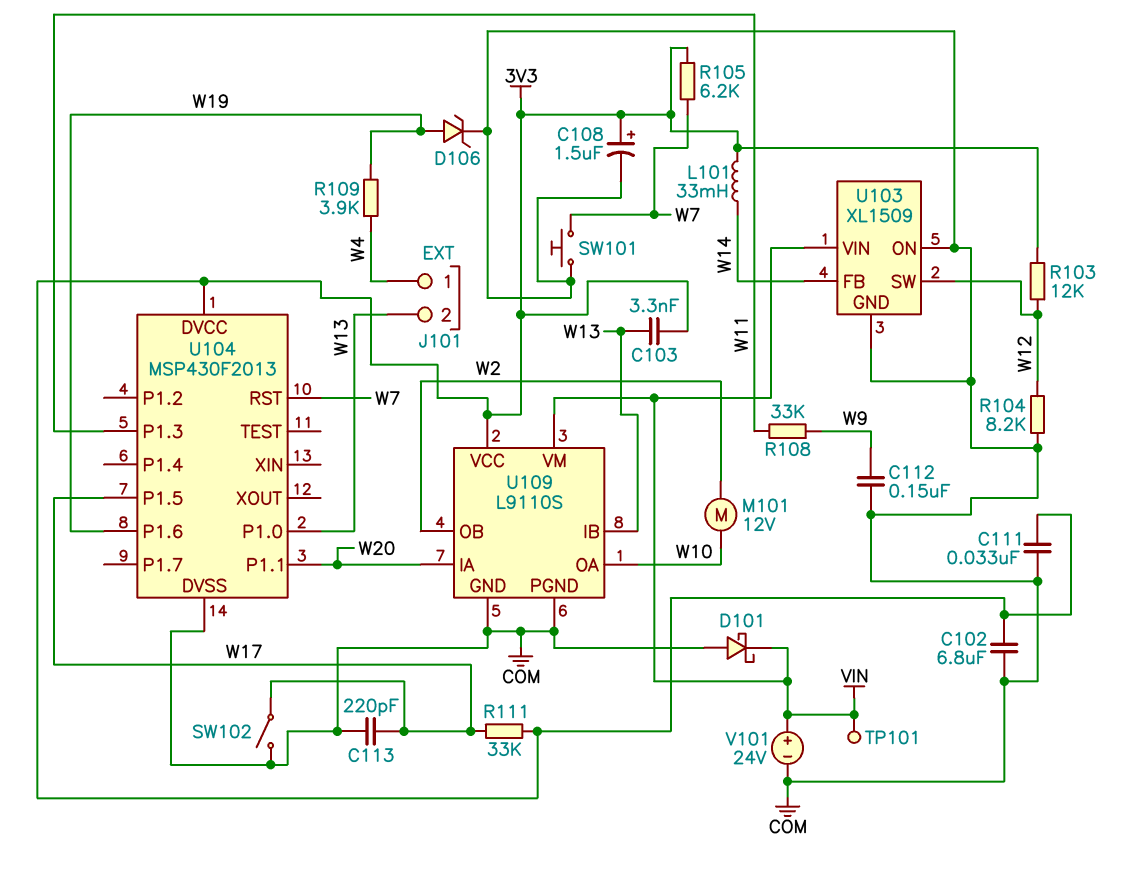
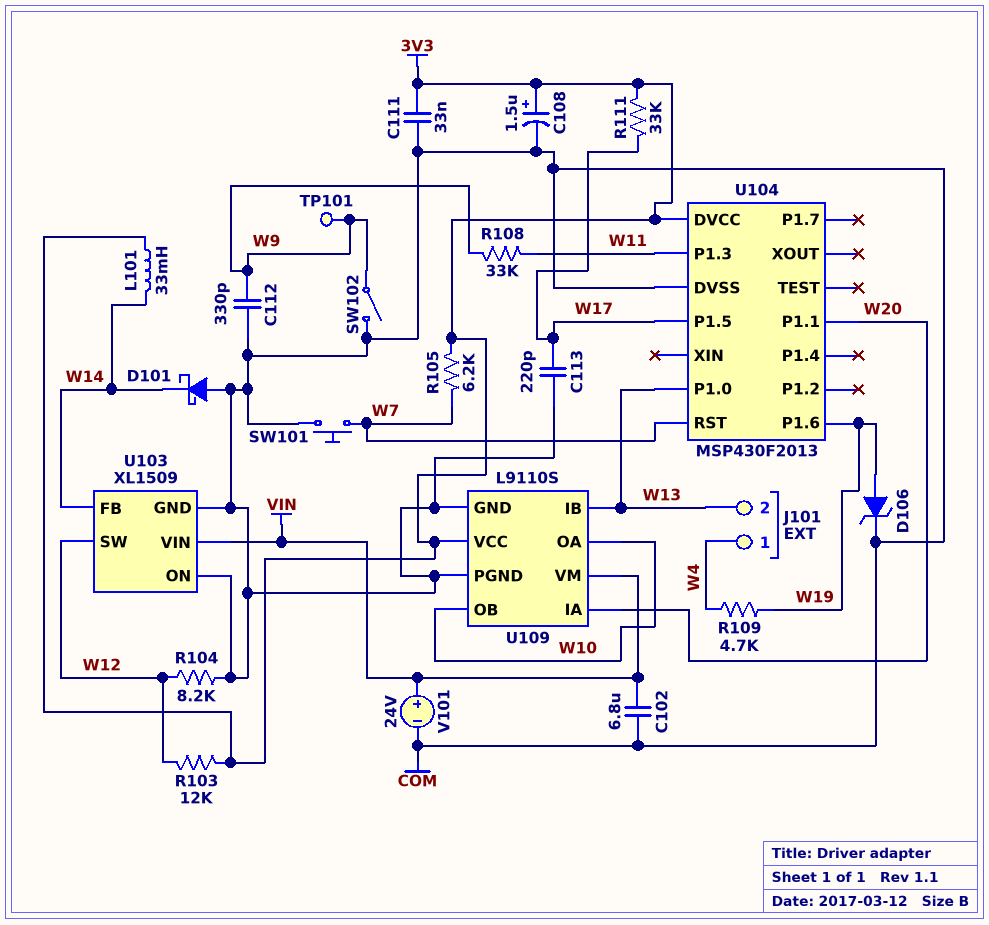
C102: 6.8uF (3V3, COM) -> 6.8uF (COM, VIN)
C103: 3.3nF (3V3, W13) -> none
C112: 150nF (COM, W9) -> 330pF (COM, W9)
D101: schottky (A COM, K VIN) -> schottky (A COM, K W14)
M101: motor 12V (W2, W10) -> none
R109: 3.9k (W4, W19) -> 4.7k (W4, W19)
SW102: switch (COM, W17) -> switch (COM, W9)
TP101: test point (VIN) -> test point (W9)
U109 pin OB: W2 -> W10

